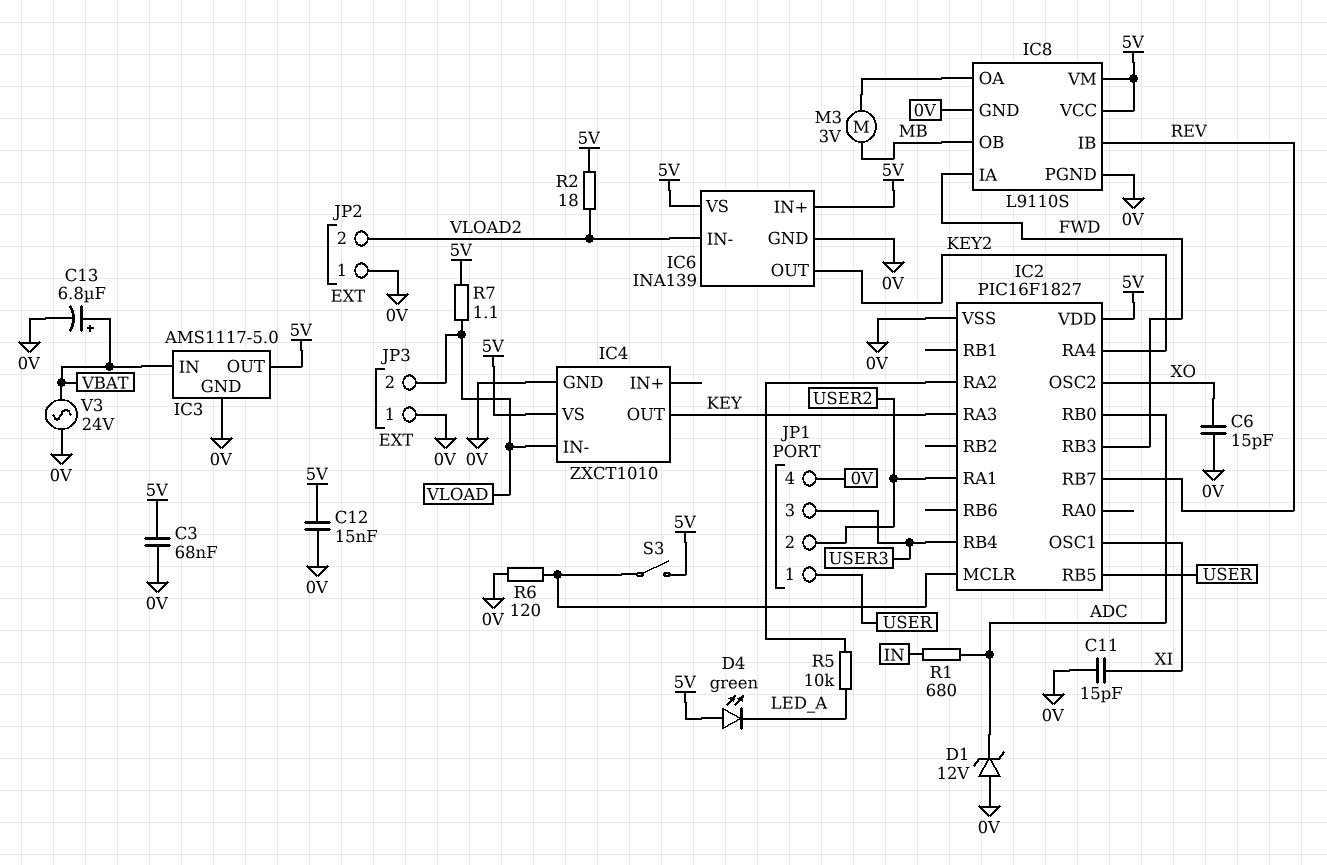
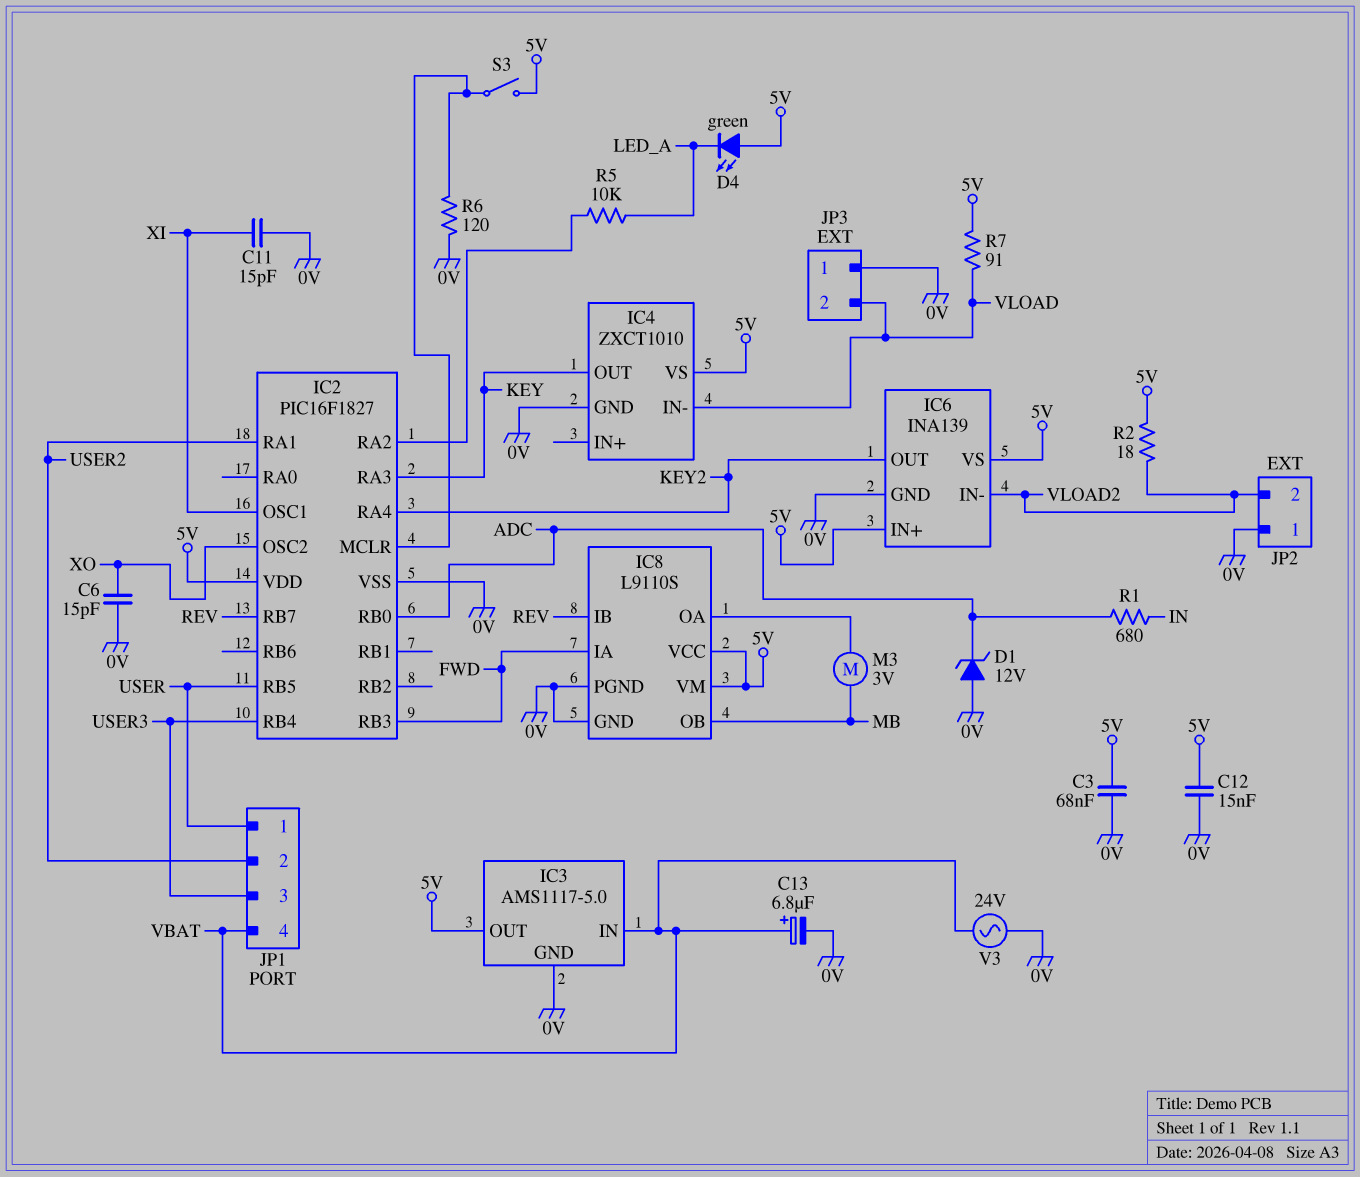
JP1 pin 4: 0V -> VBAT
R7: 1.1 (5V, VLOAD) -> 91 (5V, VLOAD)

